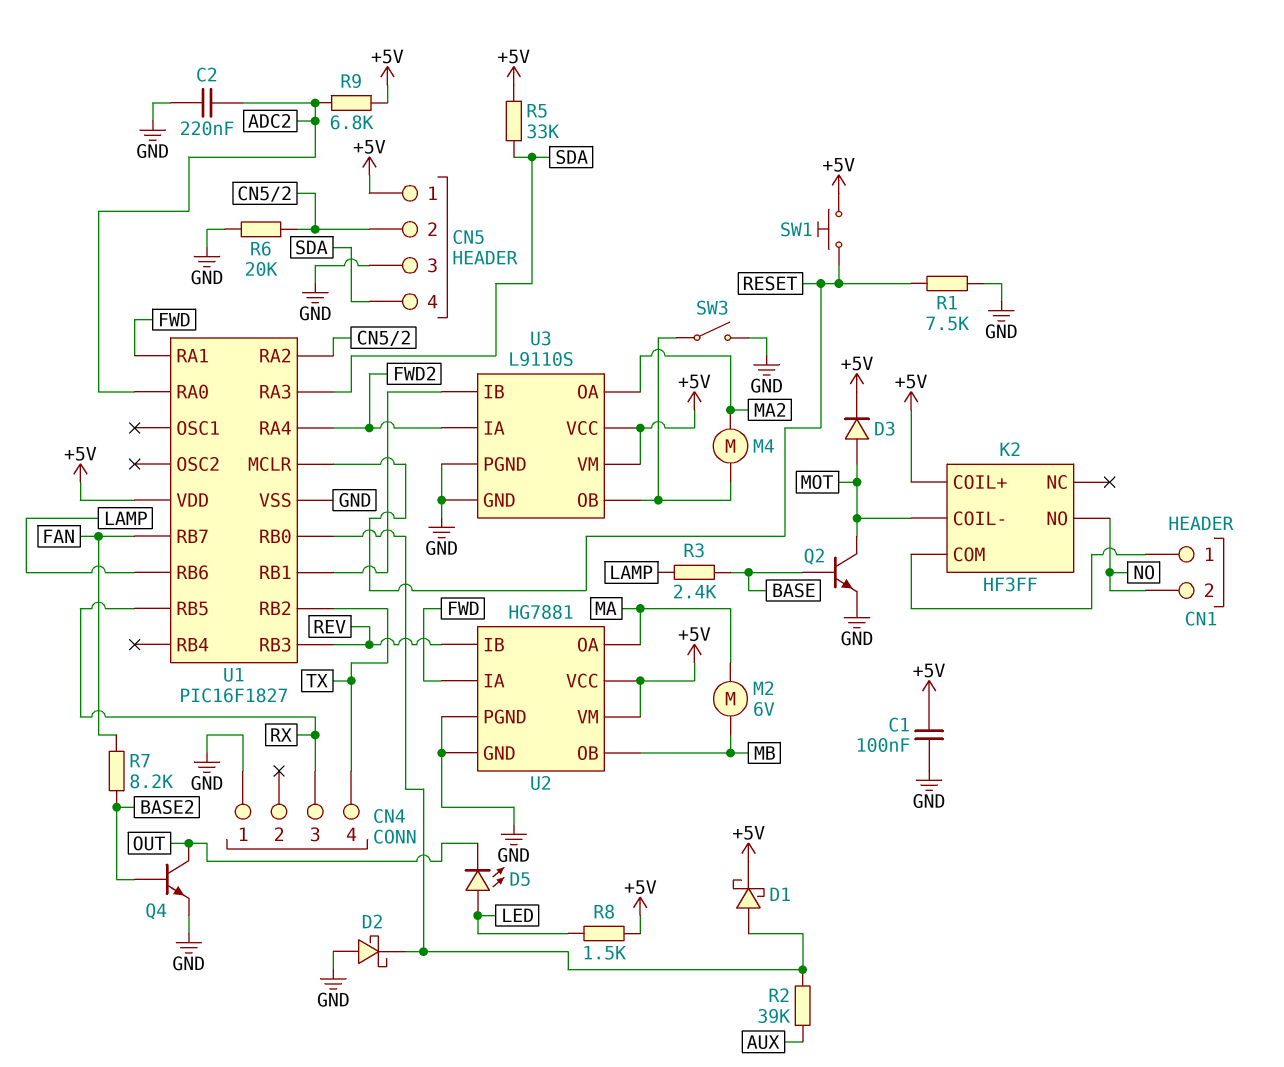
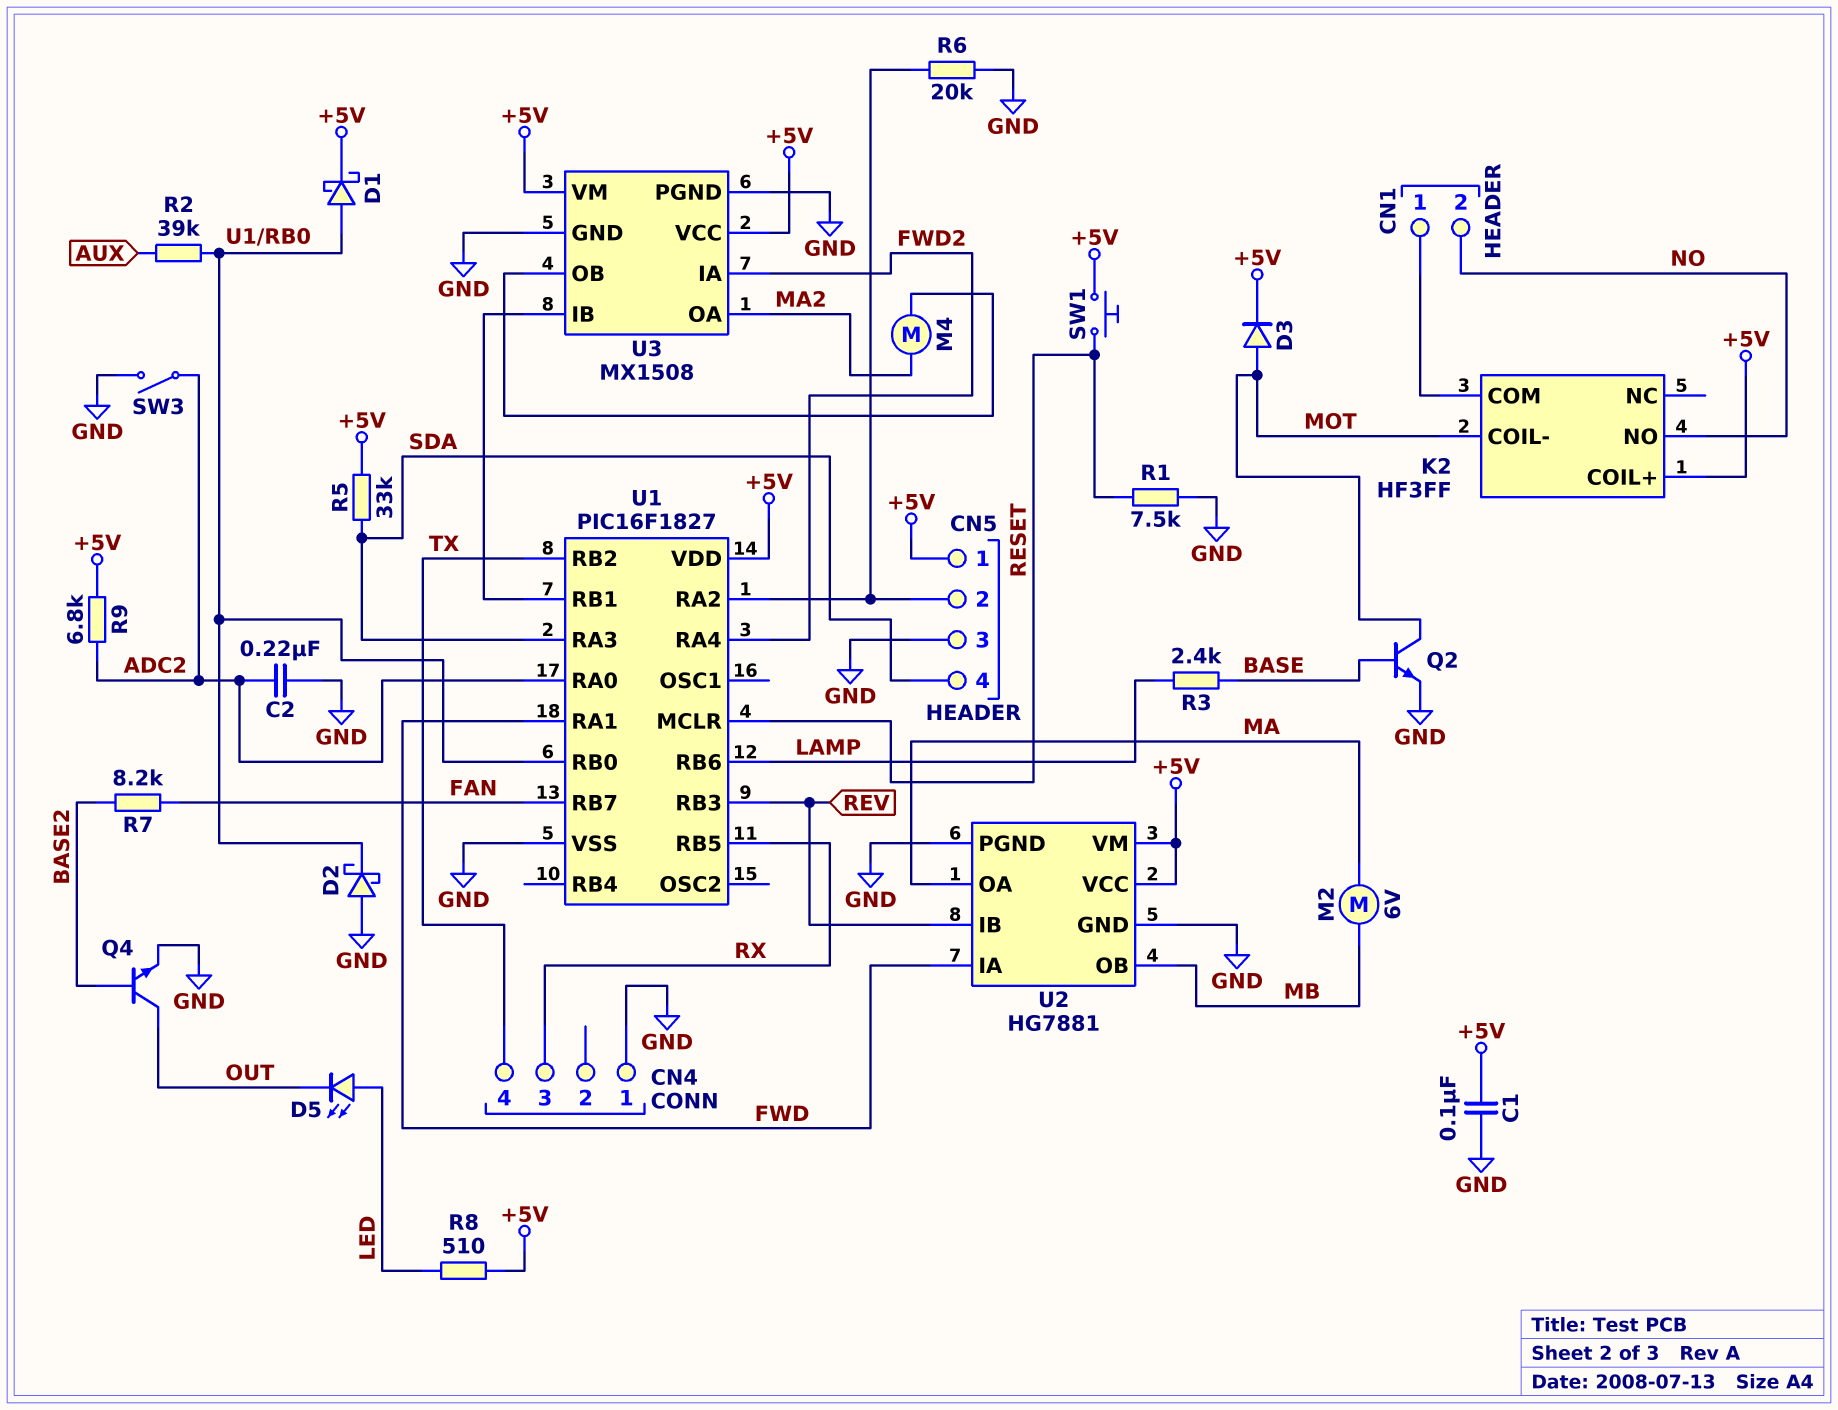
R8: 1.5k (+5V, LED) -> 510 (+5V, LED)
SW3: switch (GND, U3/OB) -> switch (ADC2, GND)
U3: L9110S -> MX1508

